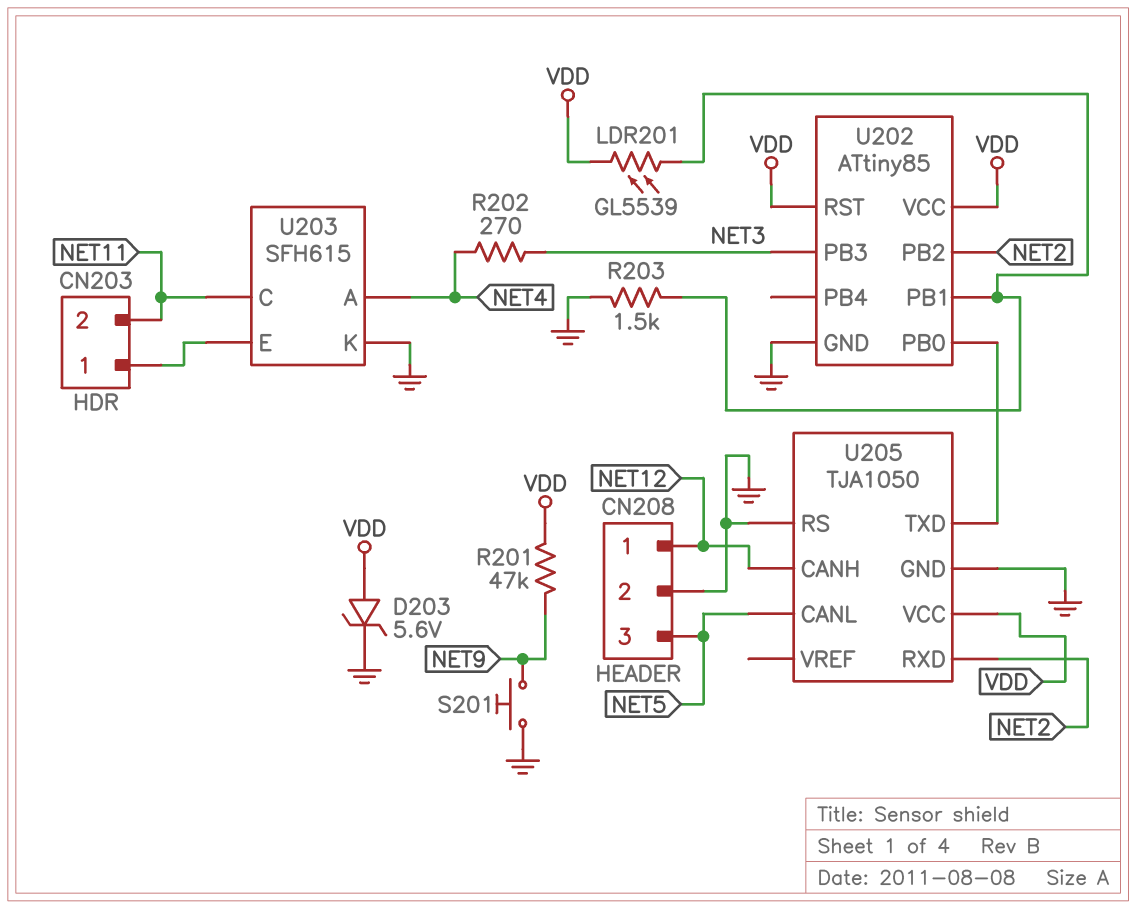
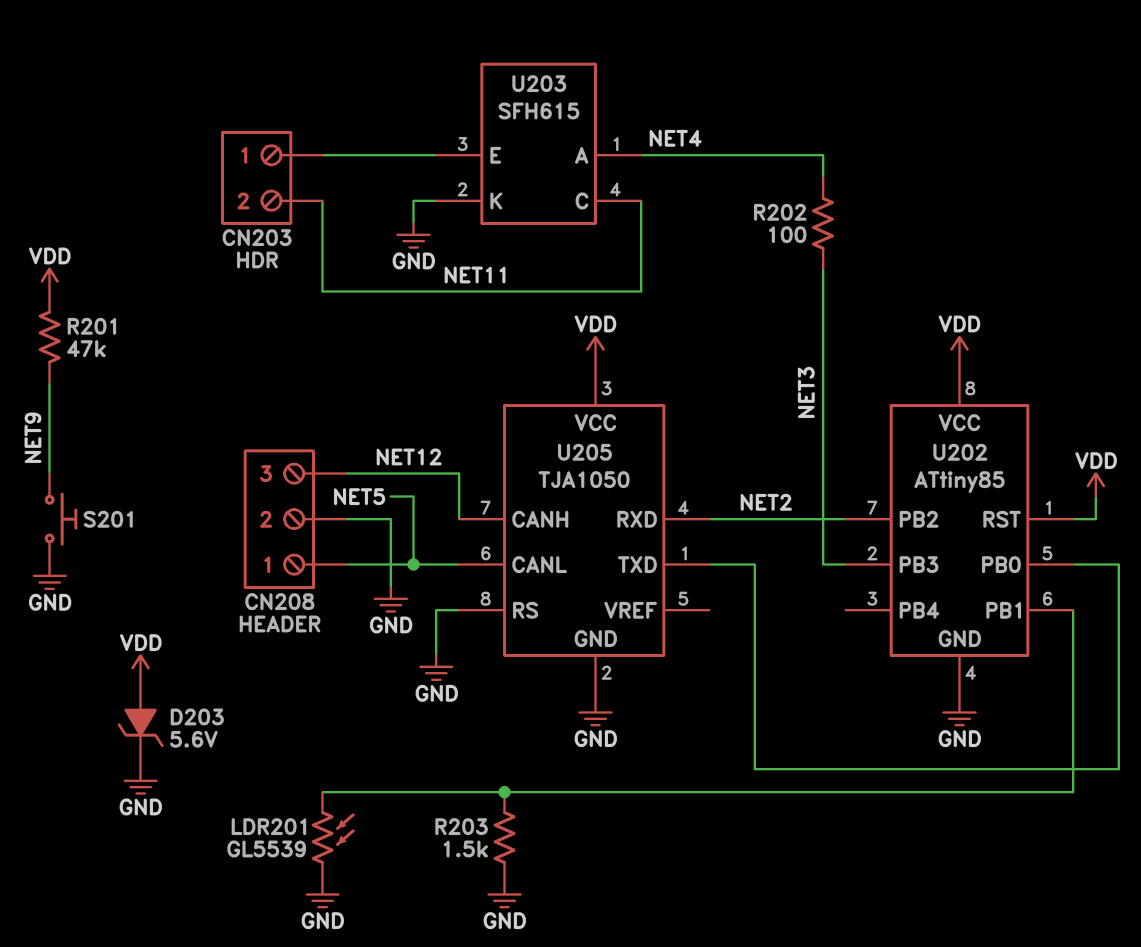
CN208 pin 1: NET12 -> NET5
CN208 pin 3: NET5 -> NET12
LDR201: GL5539 (U202/PB1, VDD) -> GL5539 (GND, U202/PB1)
R202: 270 (NET3, NET4) -> 100 (NET3, NET4)

